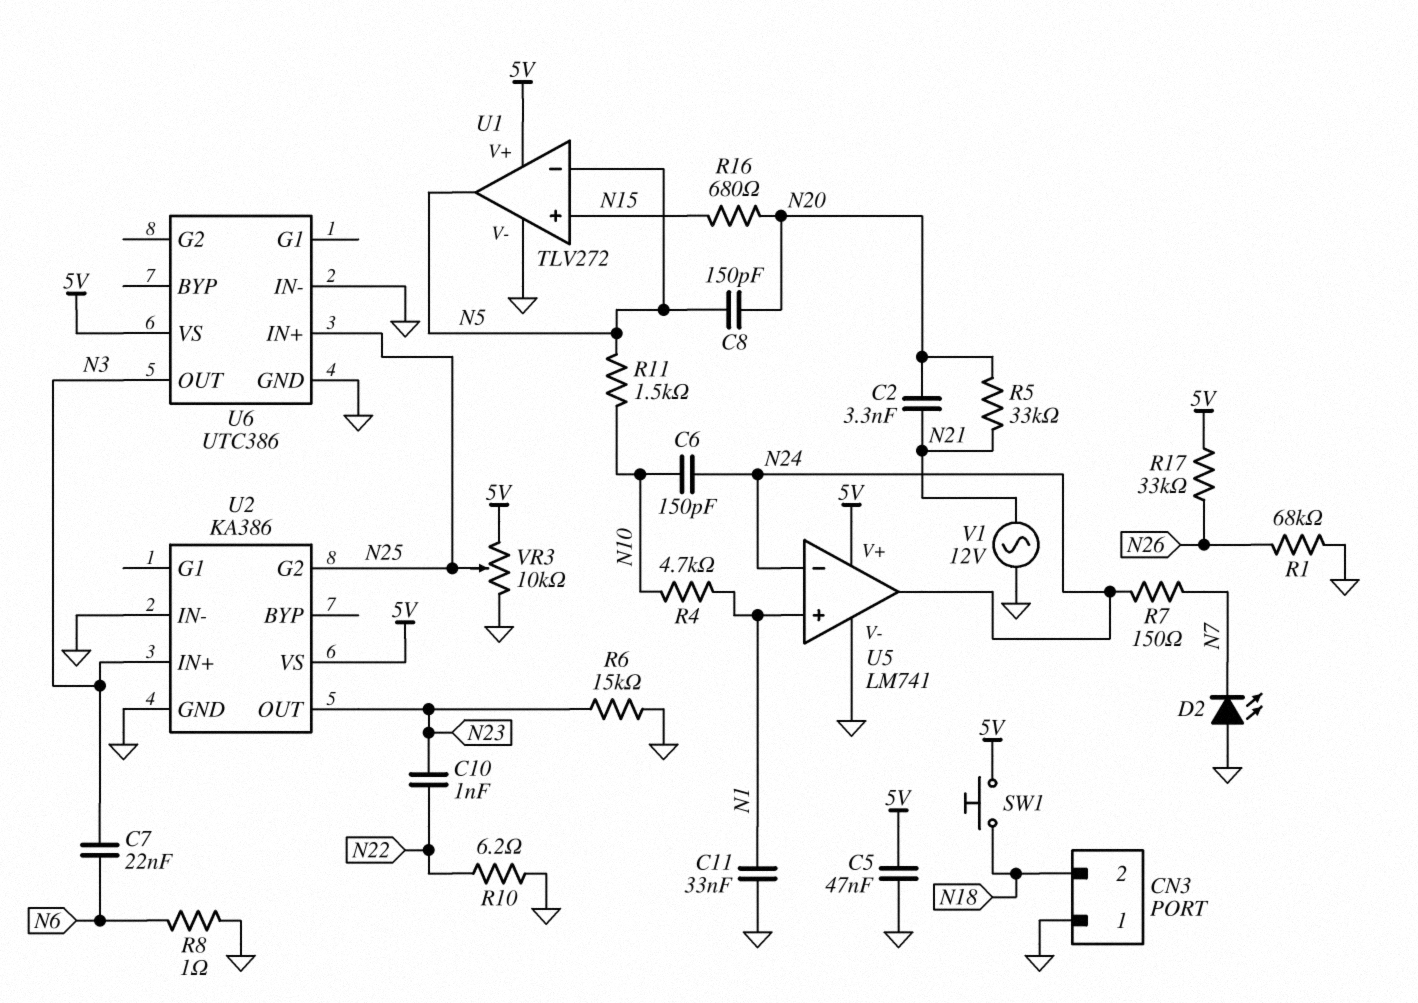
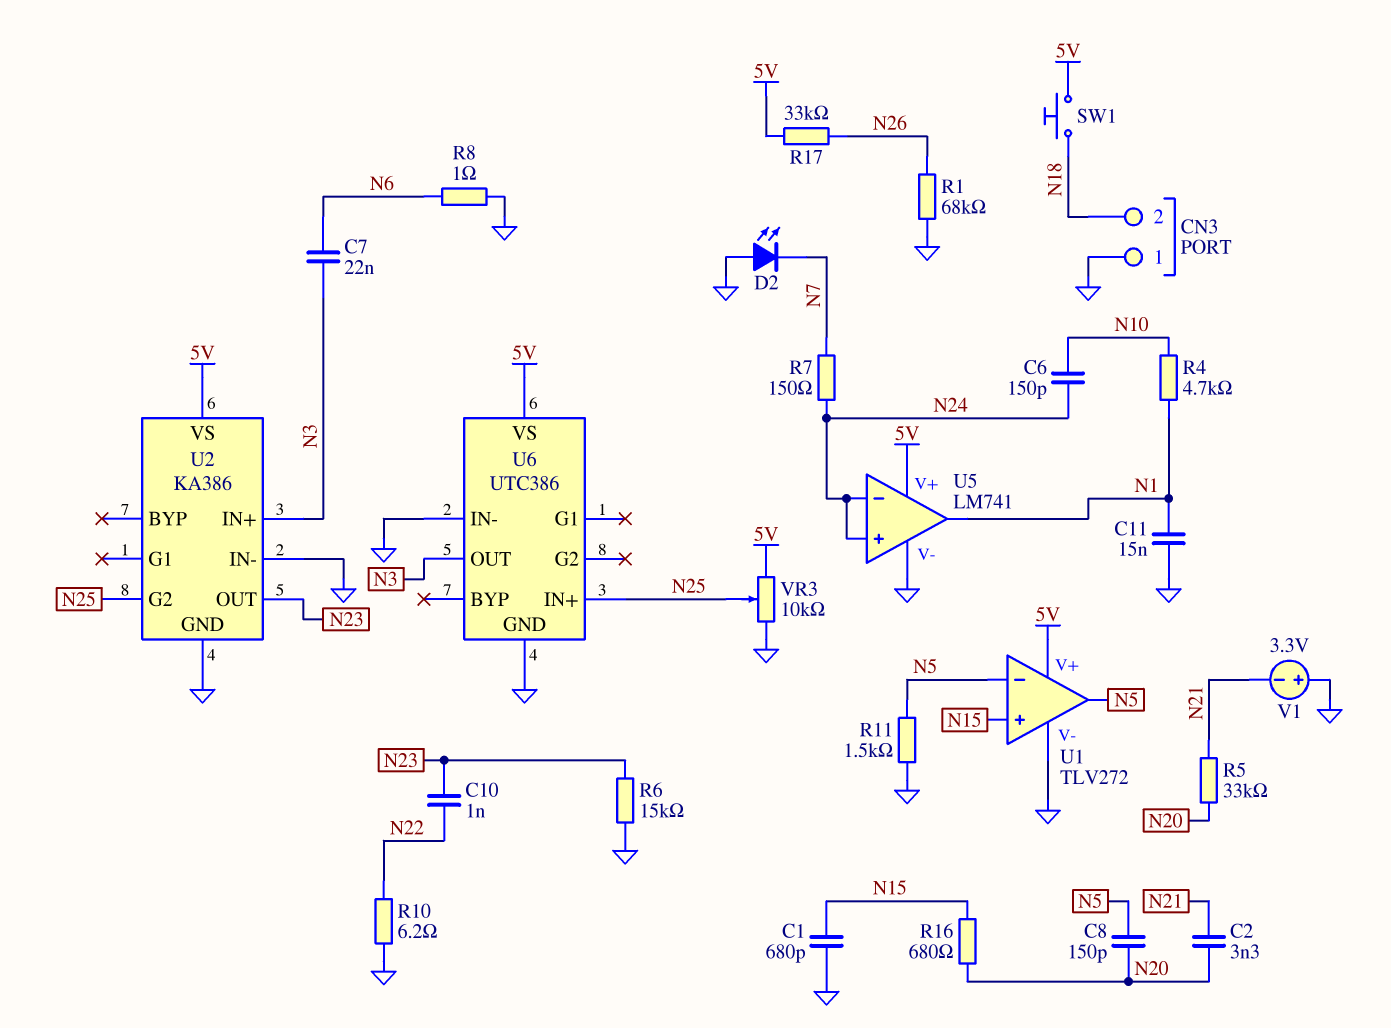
C1: none -> 680pF (GND, N15)
C5: 47nF (5V, GND) -> none
C11: 33nF (GND, N1) -> 15nF (GND, N1)
R11: 1.5k (N5, N10) -> 1.5k (GND, N5)
U5 pin in+: N1 -> N24
U5 pin out: N24 -> N1
V1: AC 12V (GND, N21) -> 3.3V (plus GND, minus N21)

